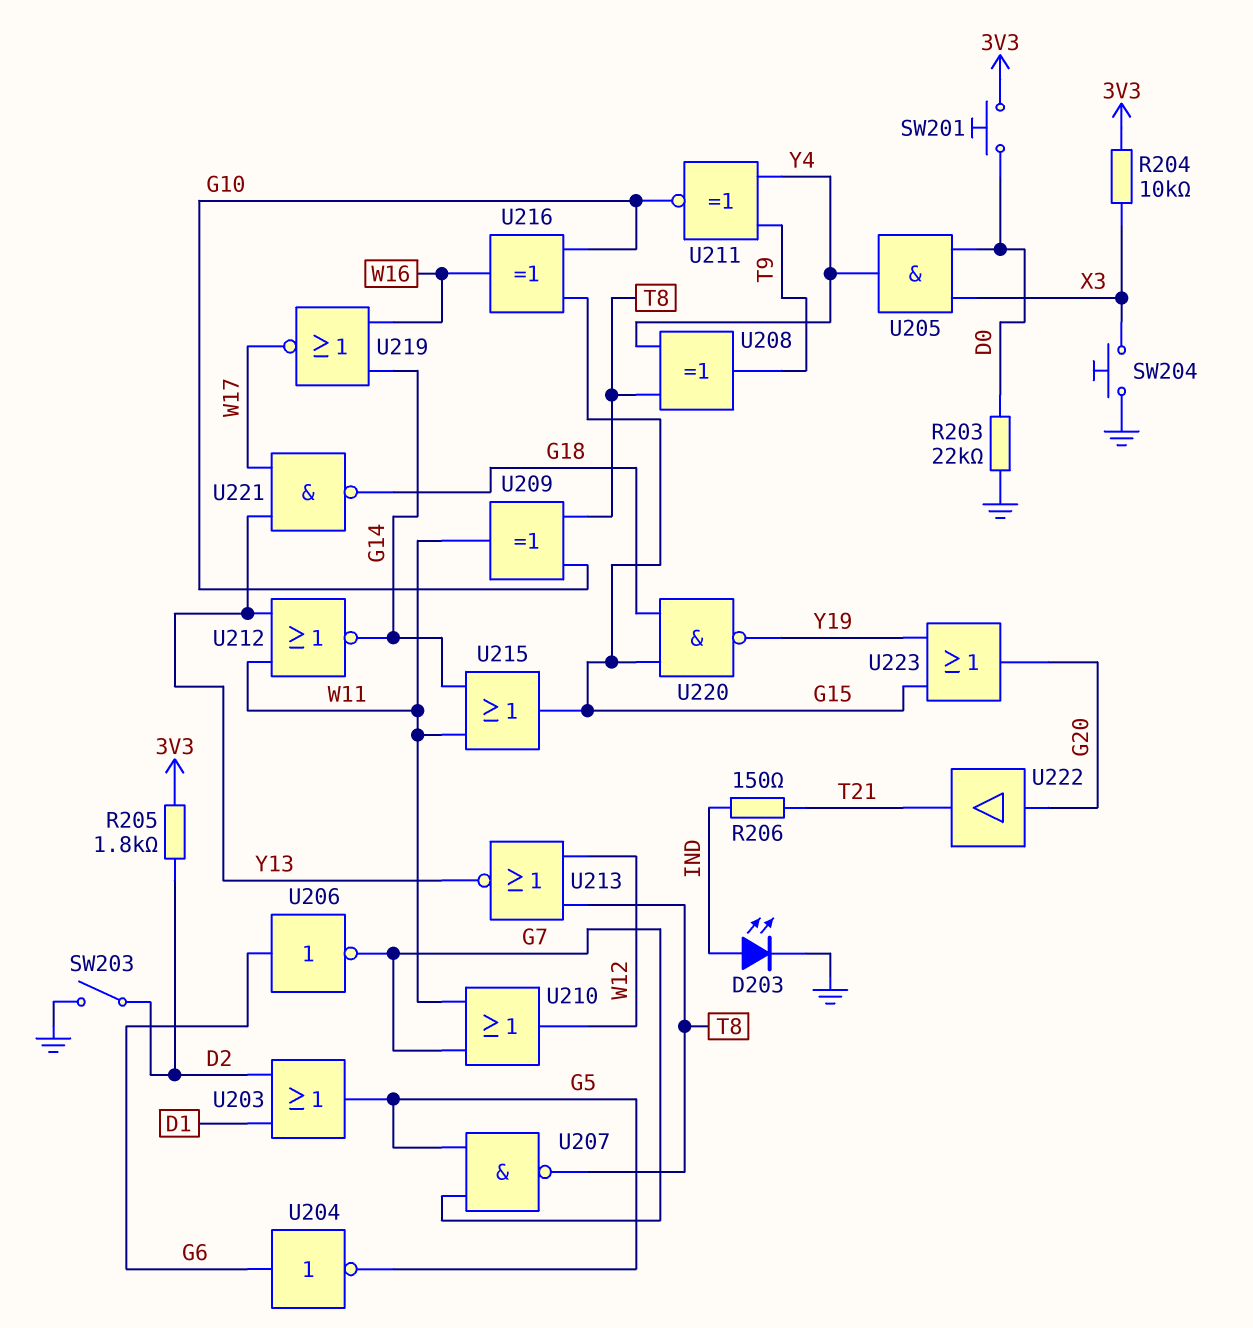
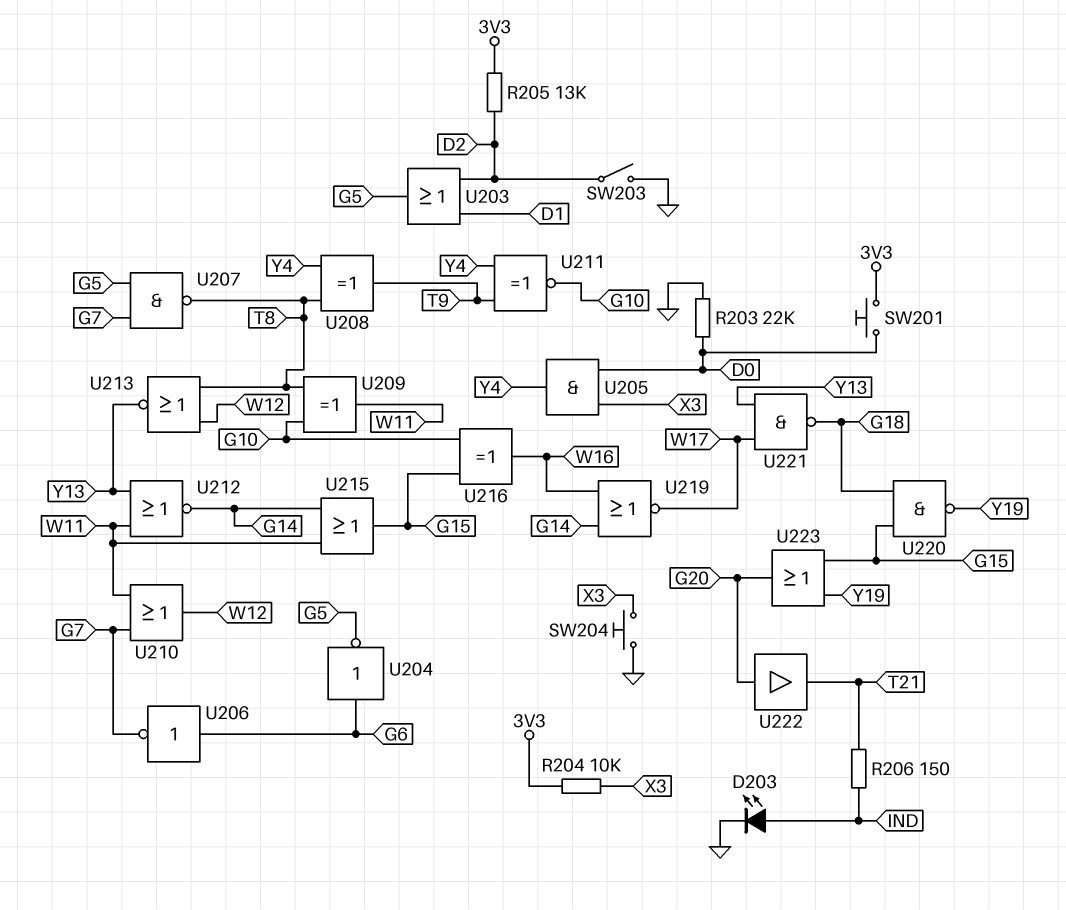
R205: 1.8k (3V3, D2) -> 13k (3V3, D2)

